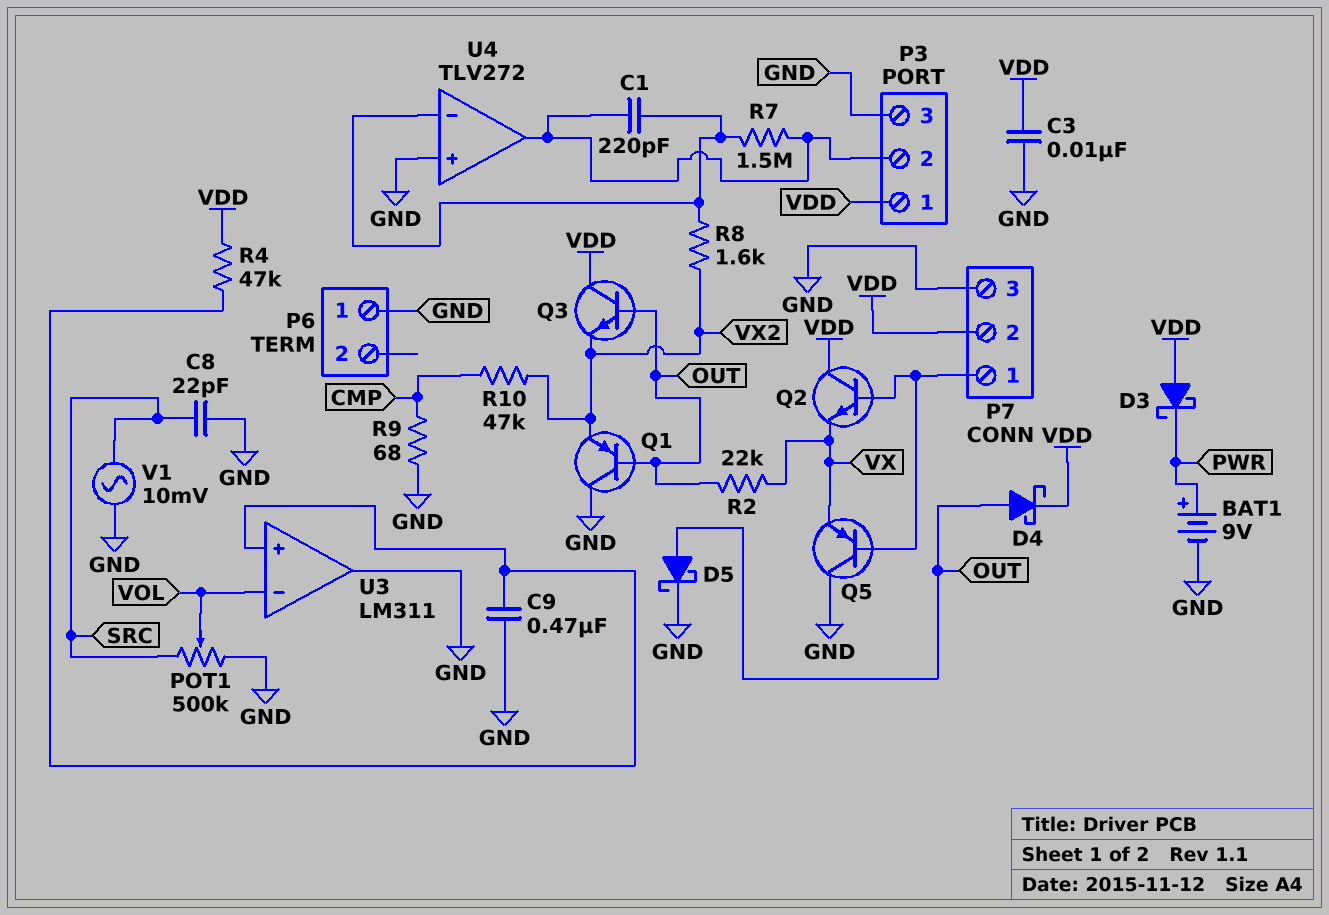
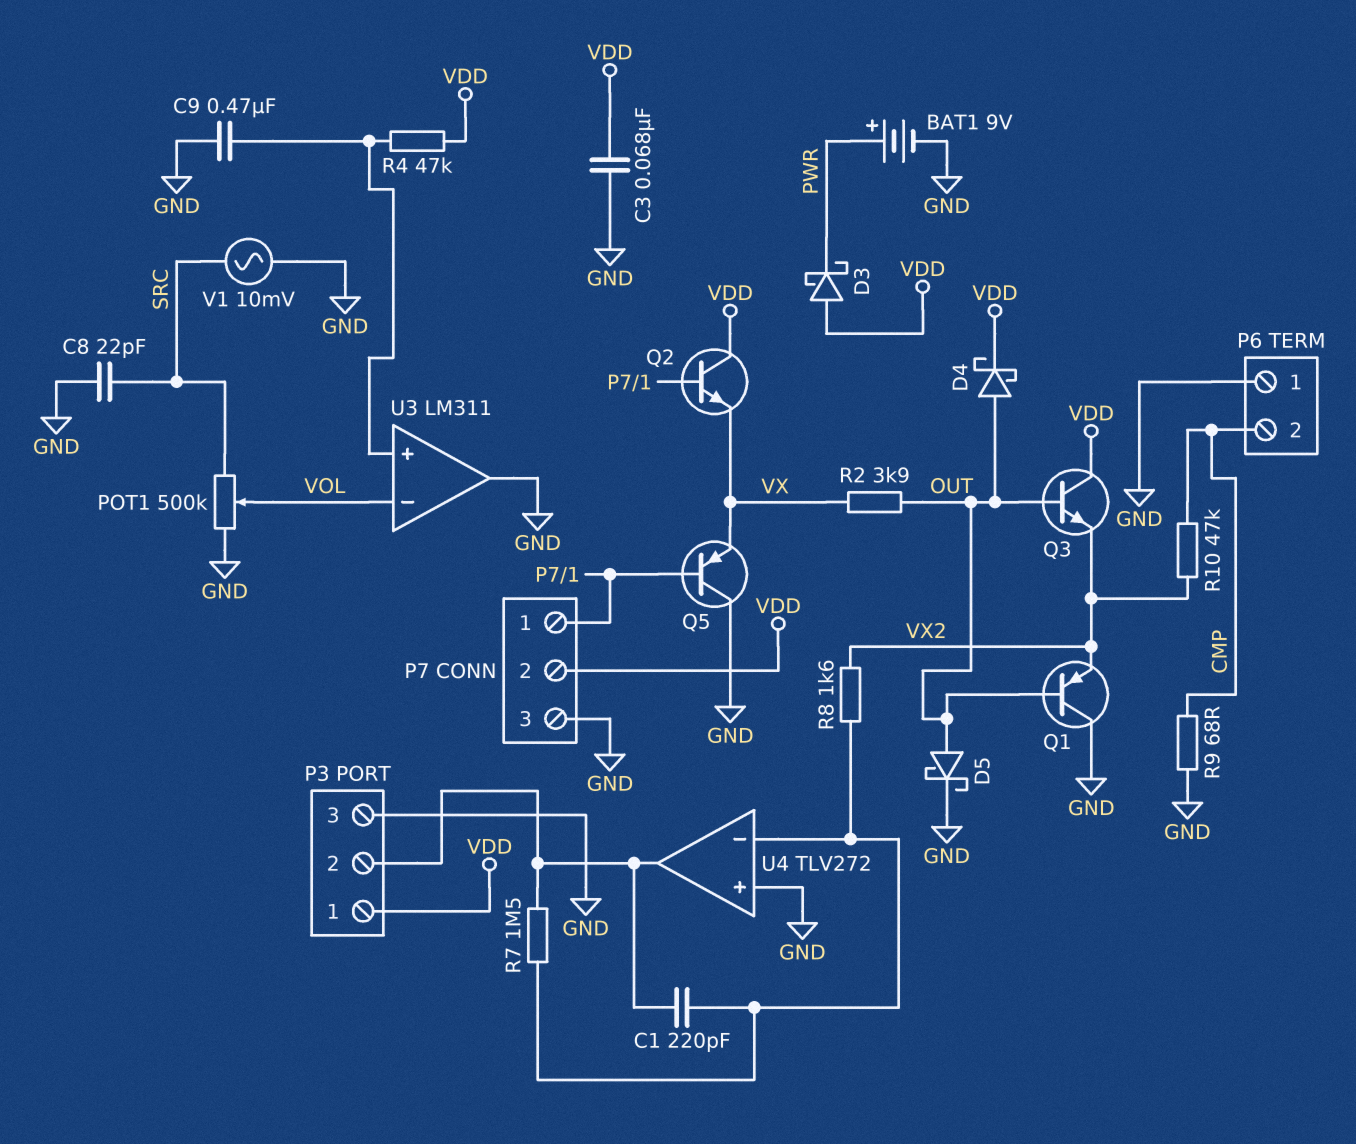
C3: 10nF (GND, VDD) -> 68nF (GND, VDD)
P6 pin 2: none -> CMP
R2: 22k (OUT, VX) -> 3.9k (OUT, VX)

